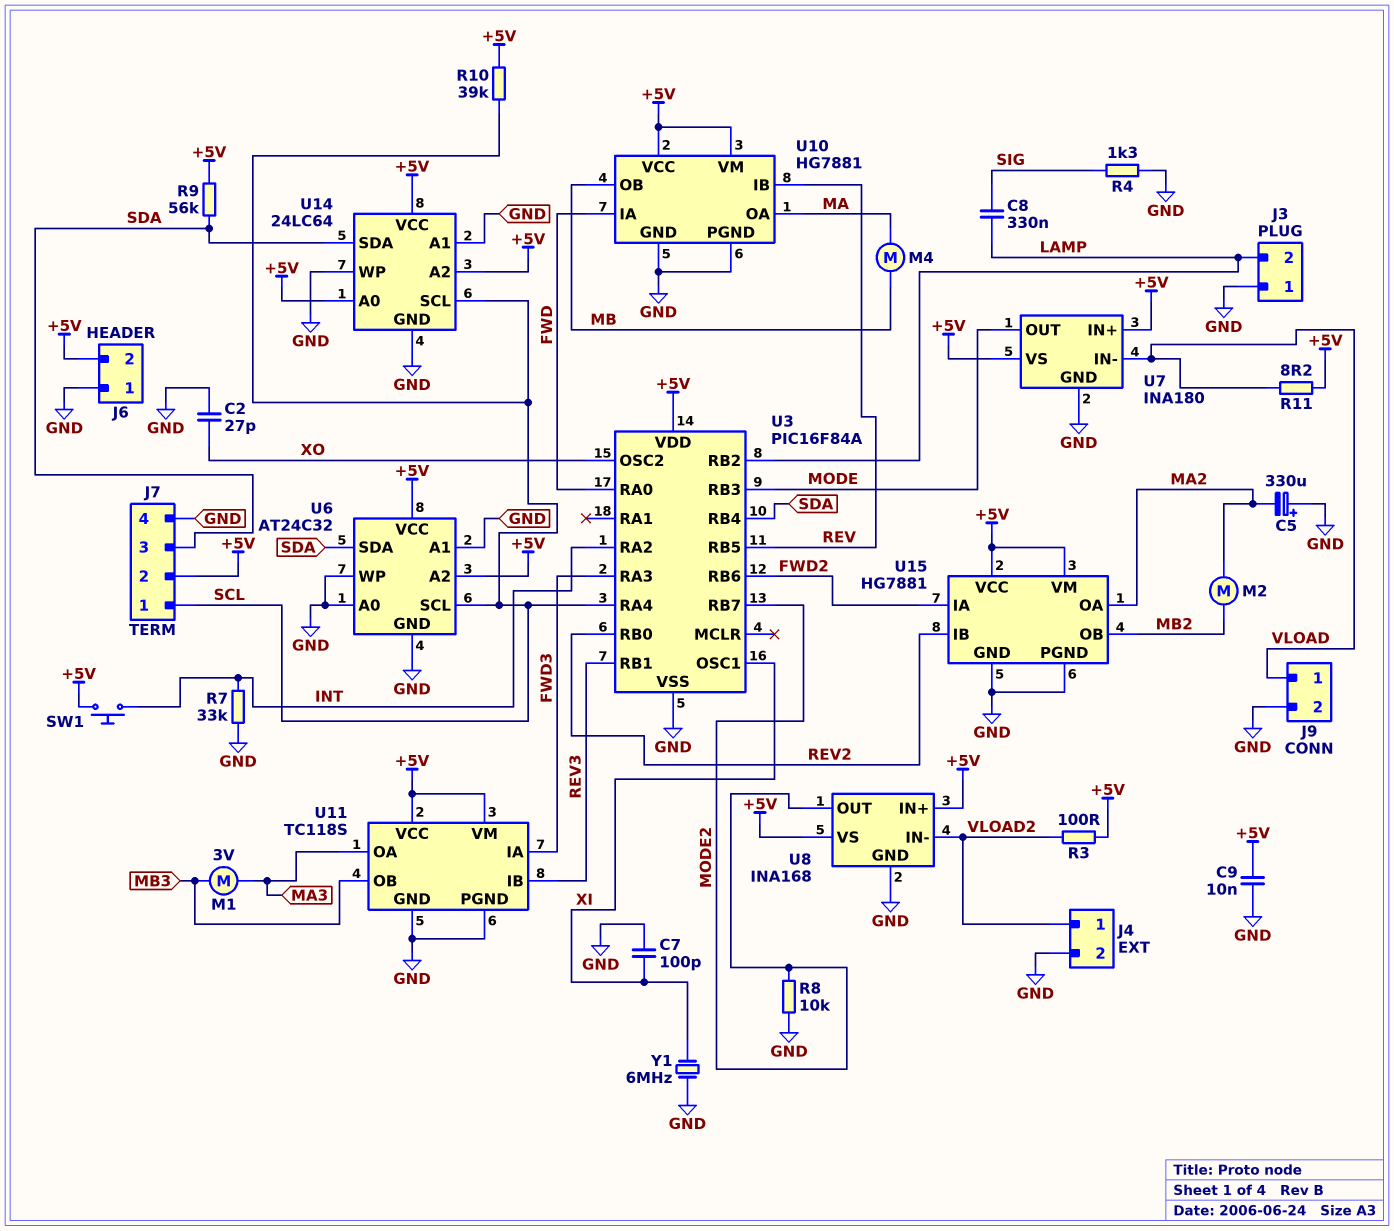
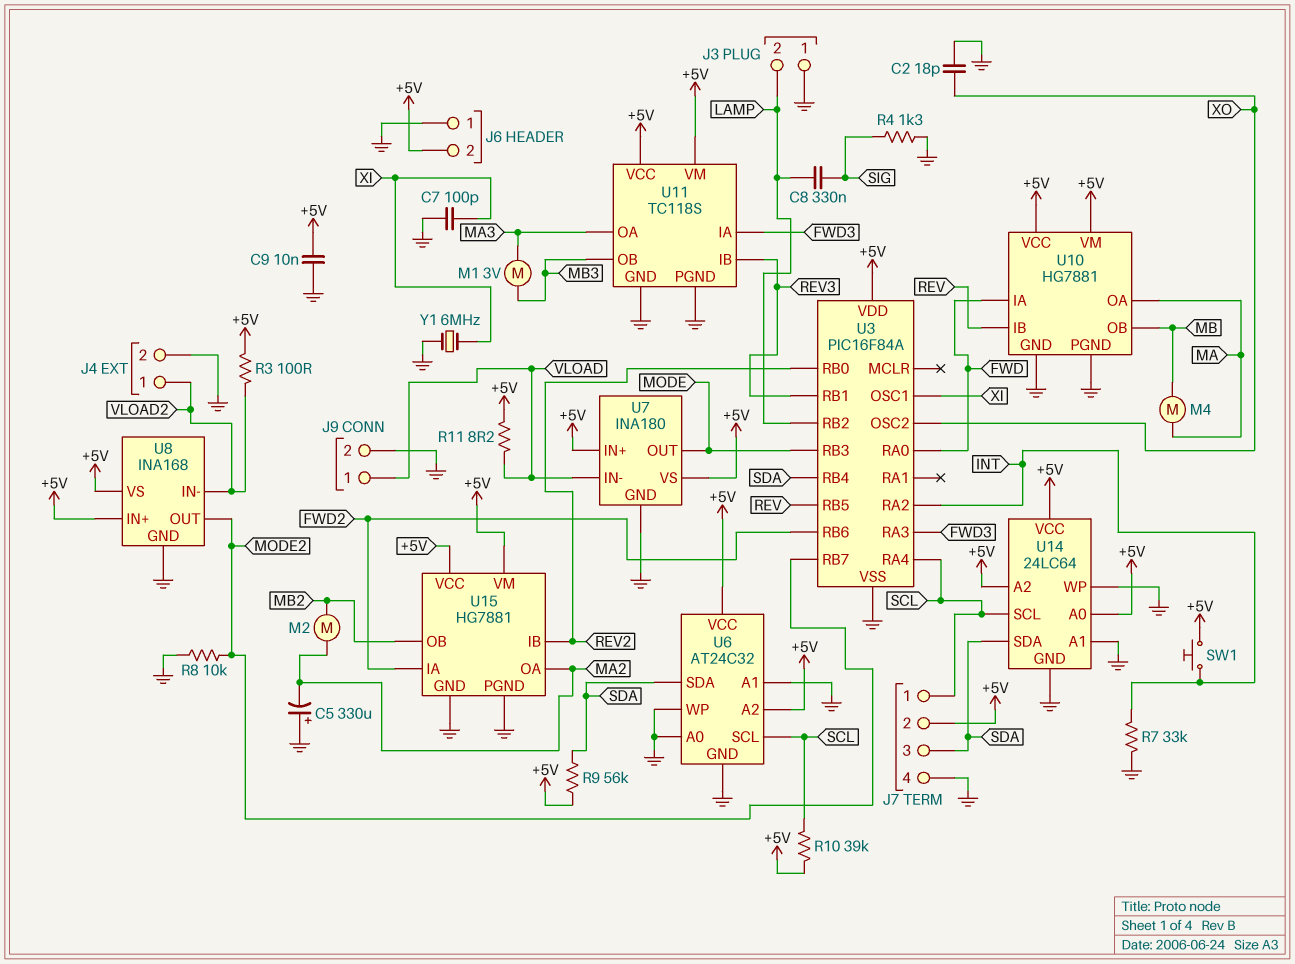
C2: 27pF (GND, XO) -> 18pF (GND, XO)

